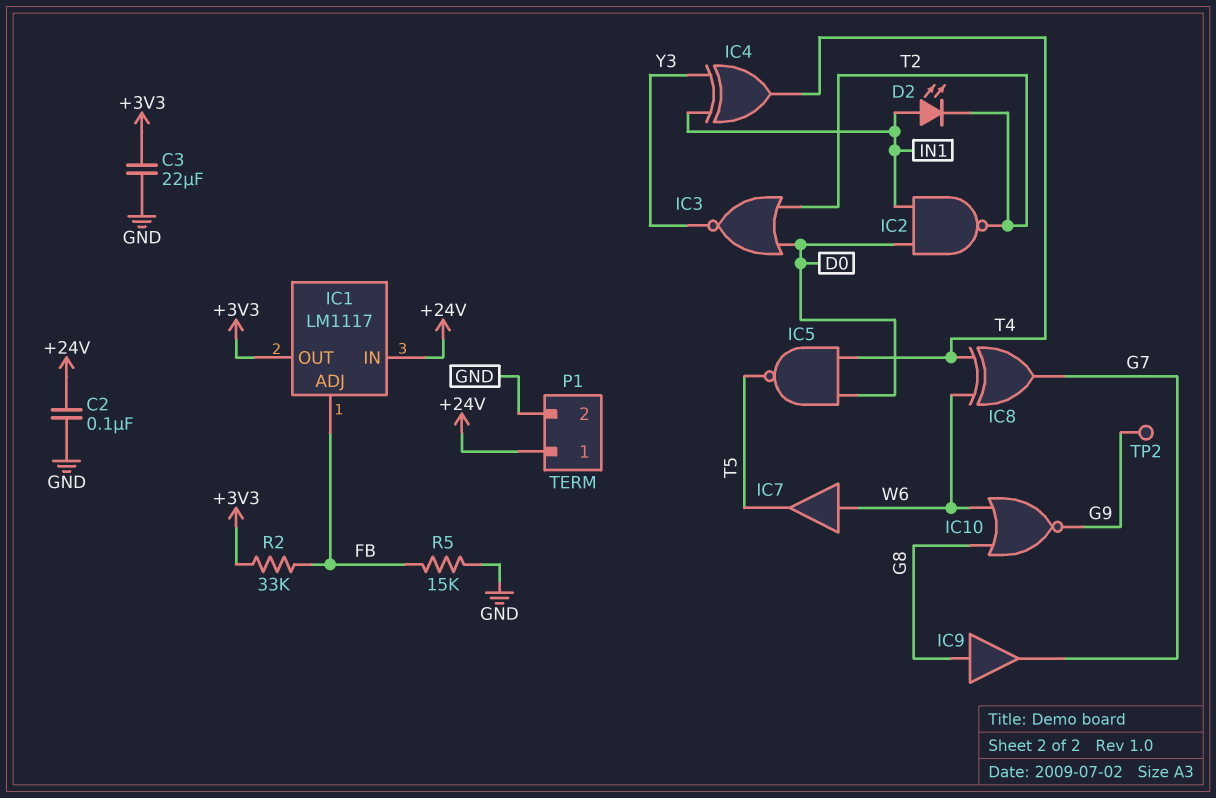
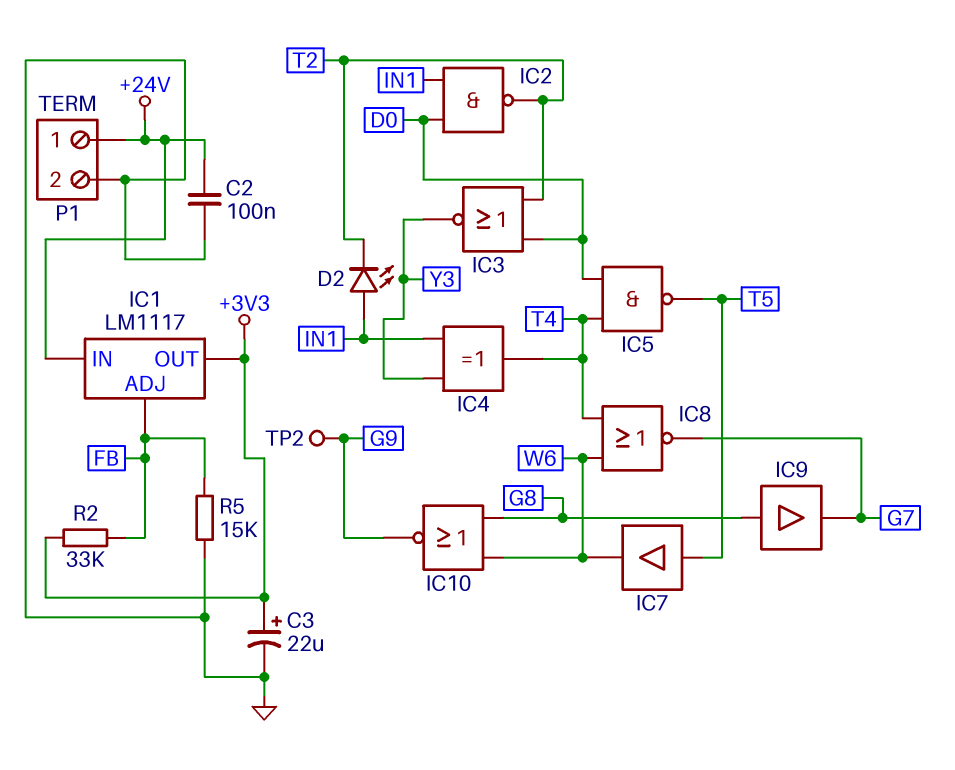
C3: 22uF (+3V3, GND) -> 22uF (plus +3V3, minus GND)
IC7: buffer (in W6, out T5) -> buffer (in T5, out W6)
IC8: XOR (in T4, in W6, out G7) -> NOR (in T4, in W6, out G7)

